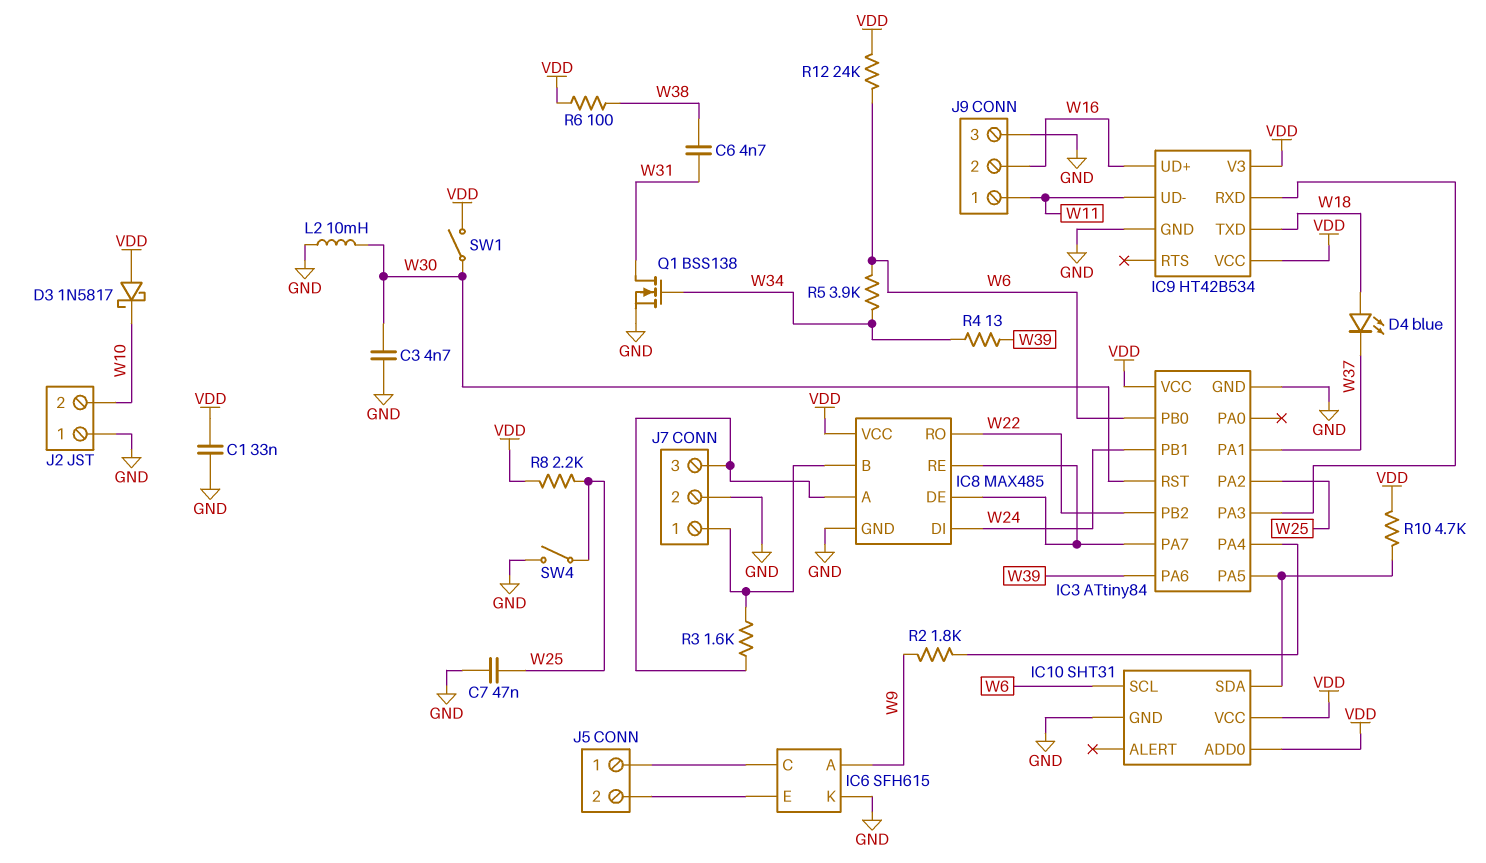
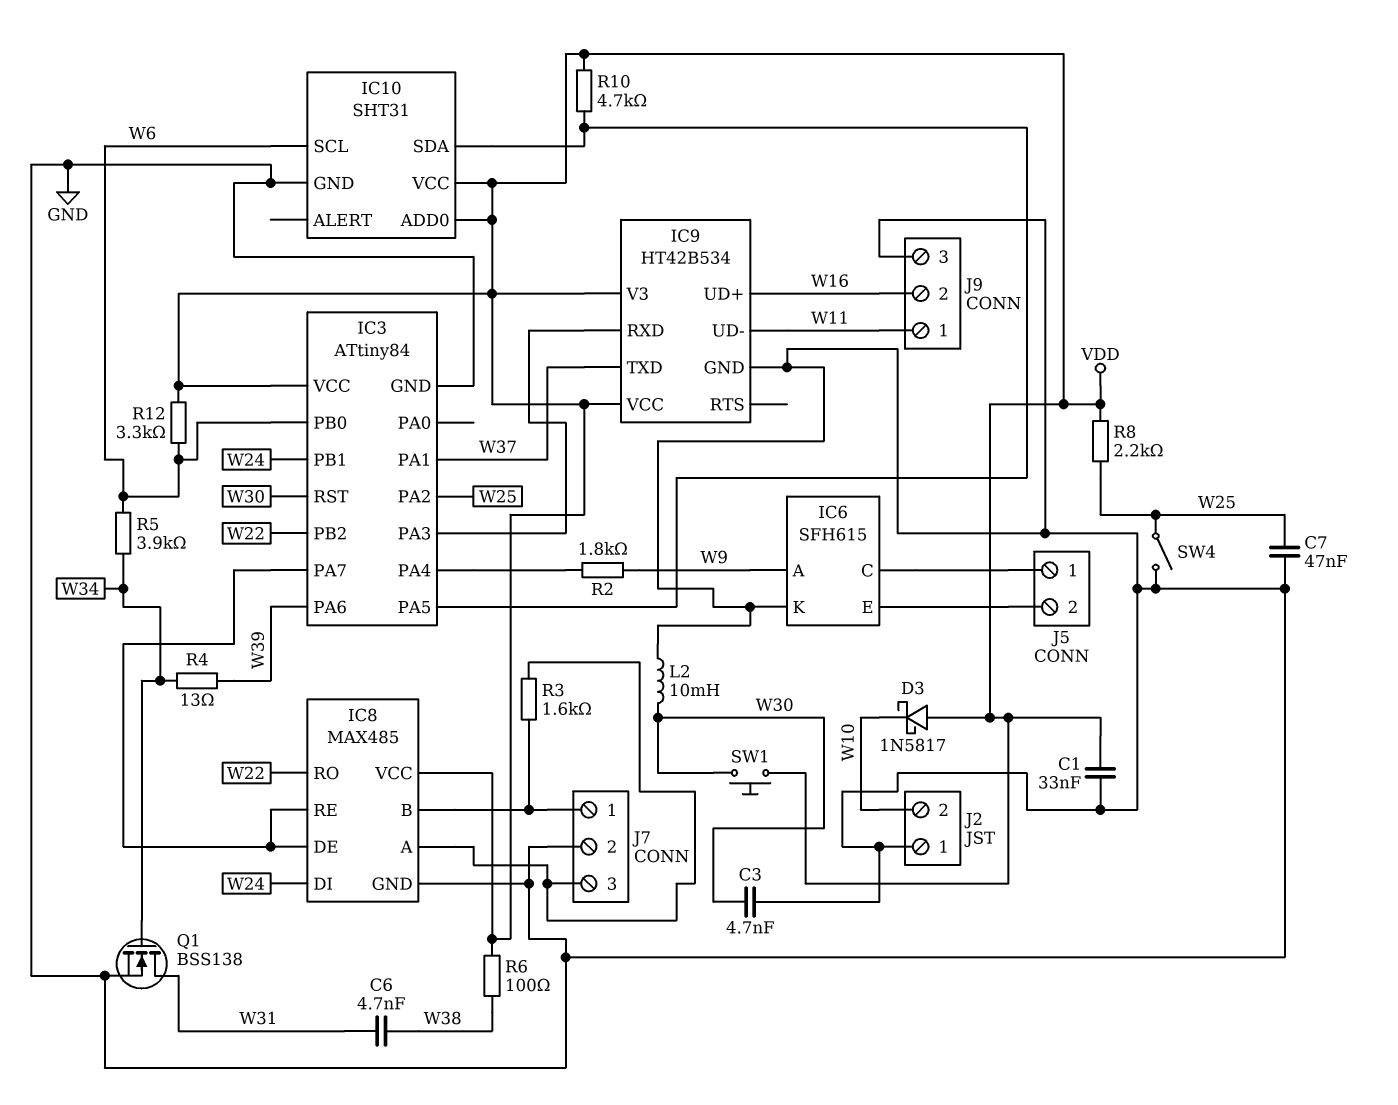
D4: LED blue (A W18, K W37) -> none
IC9 pin TXD: W18 -> W37
R12: 24k (VDD, W6) -> 3.3k (VDD, W6)
SW1: switch (VDD, W30) -> button (VDD, W30)

